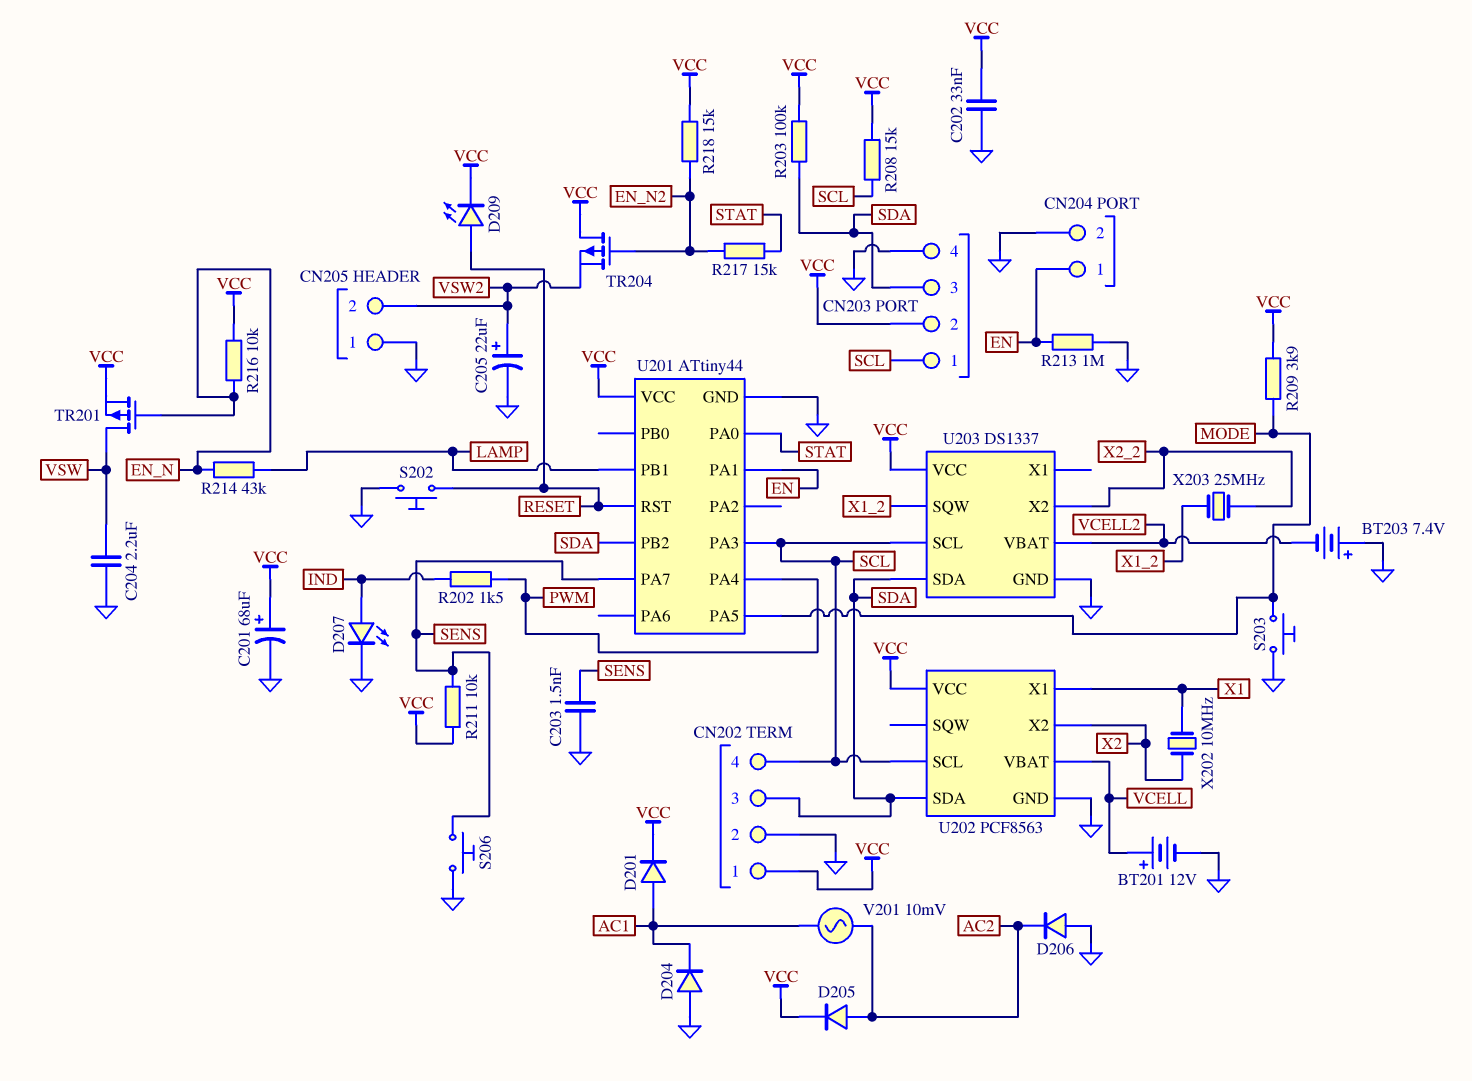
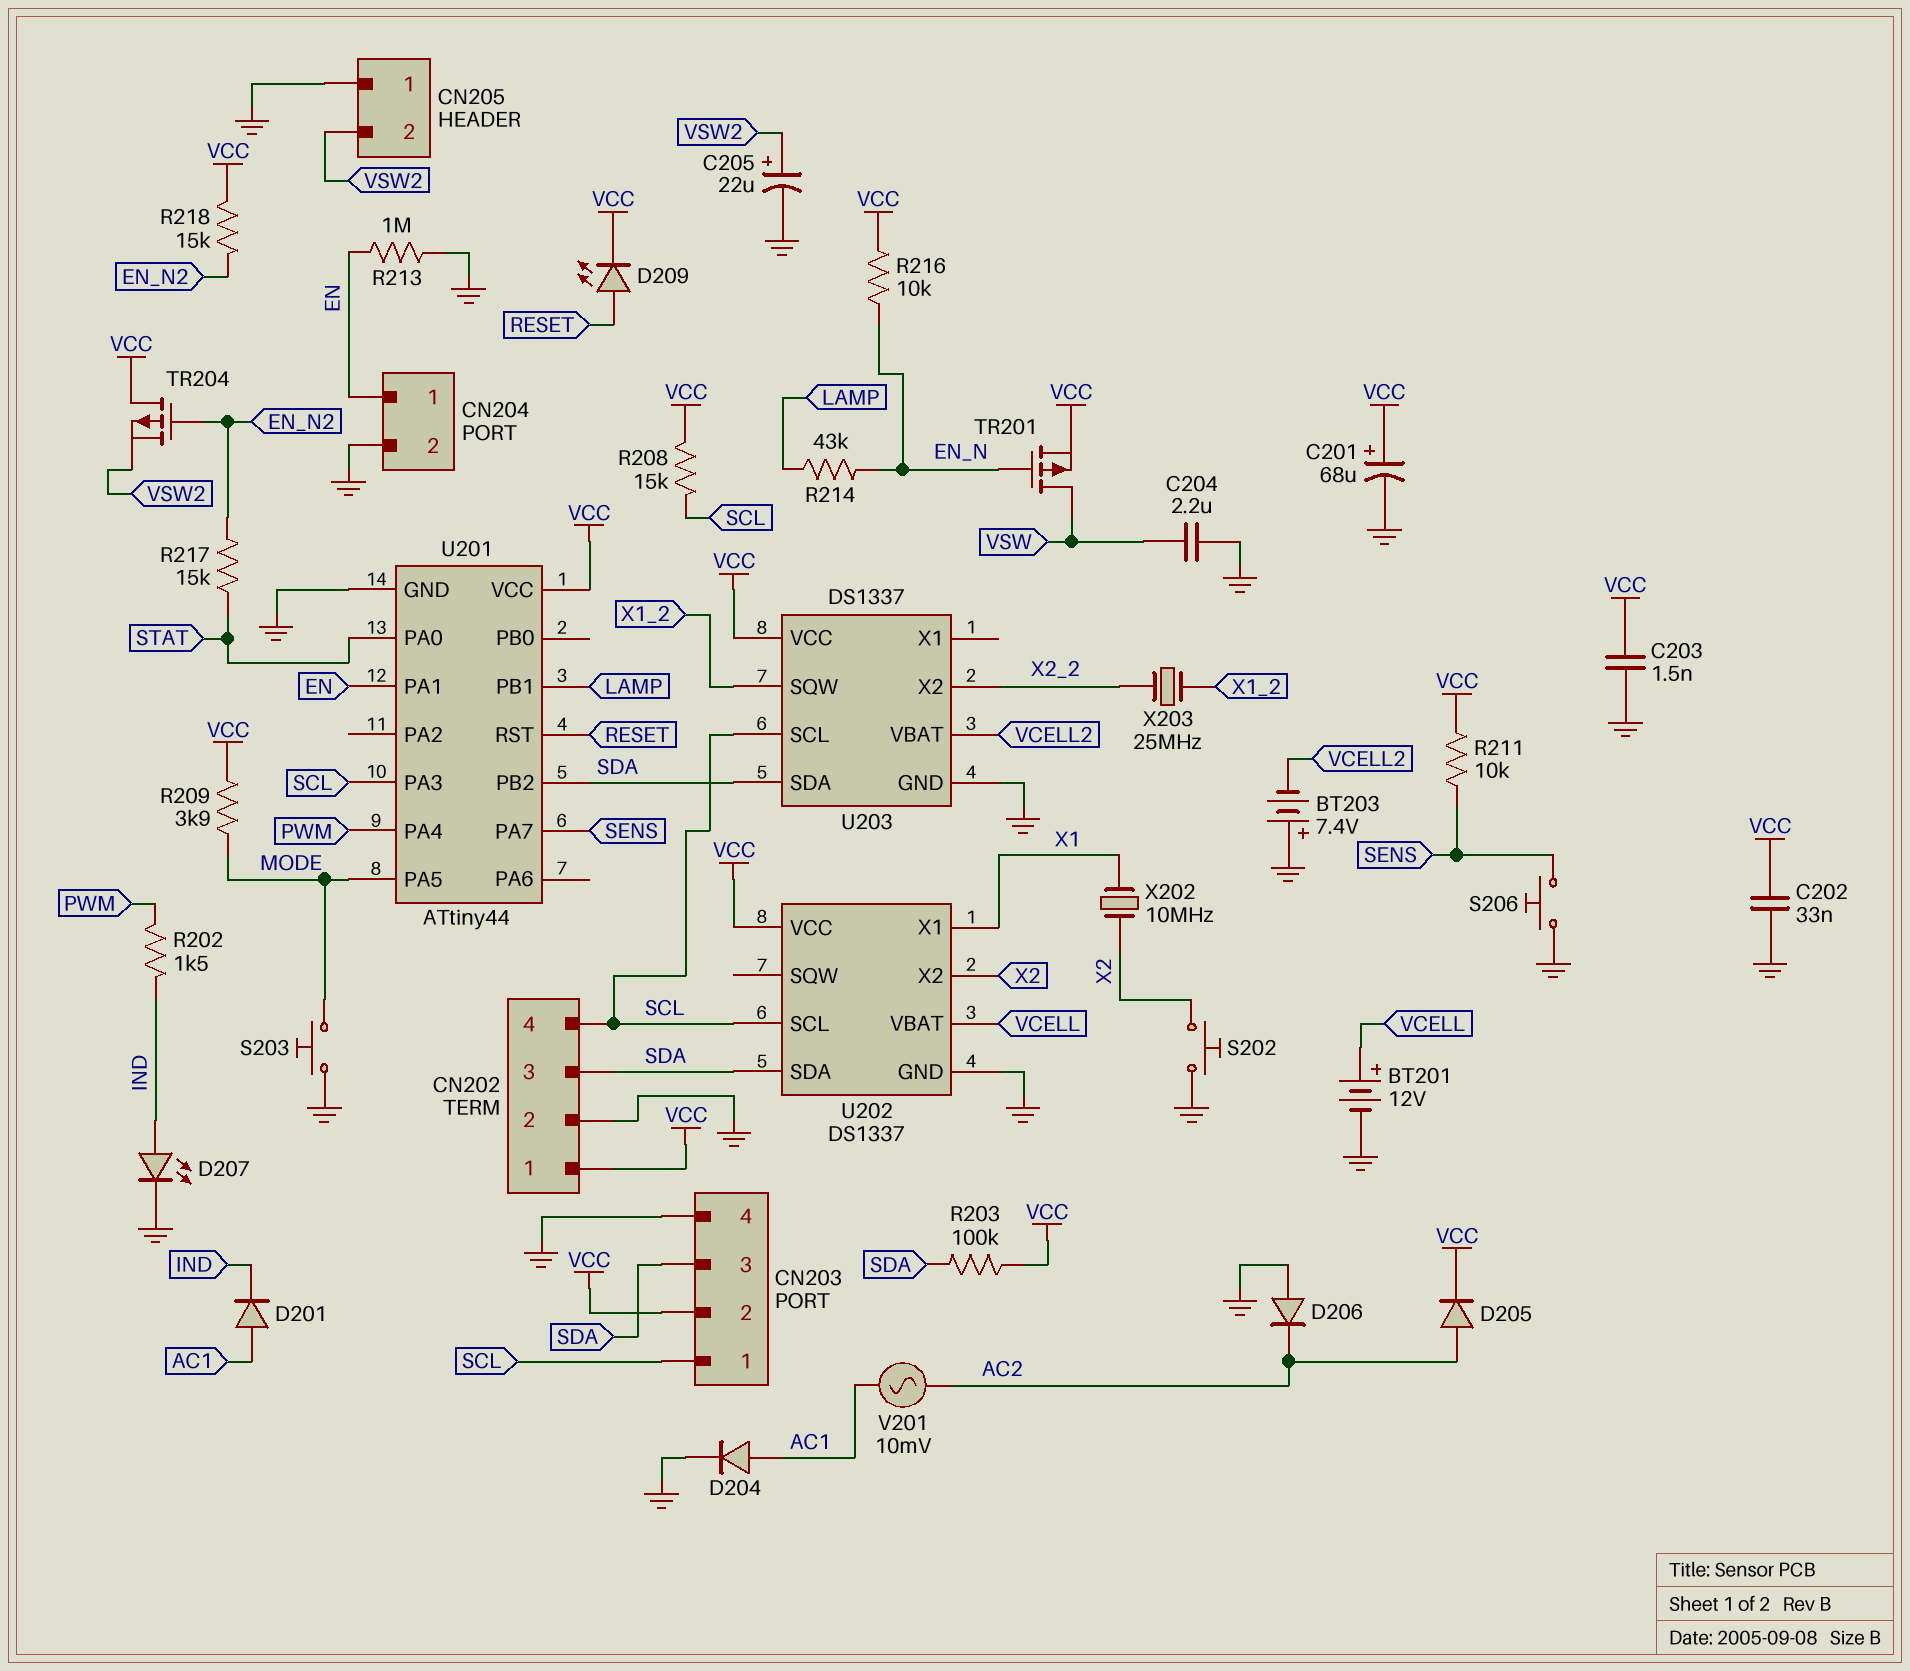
C203: 1.5nF (GND, SENS) -> 1.5nF (GND, VCC)
D201: diode (A AC1, K VCC) -> diode (A AC1, K IND)
D204: diode (A GND, K AC1) -> diode (A AC1, K GND)
S202: button (GND, RESET) -> button (GND, X2)
U202: PCF8563 -> DS1337

